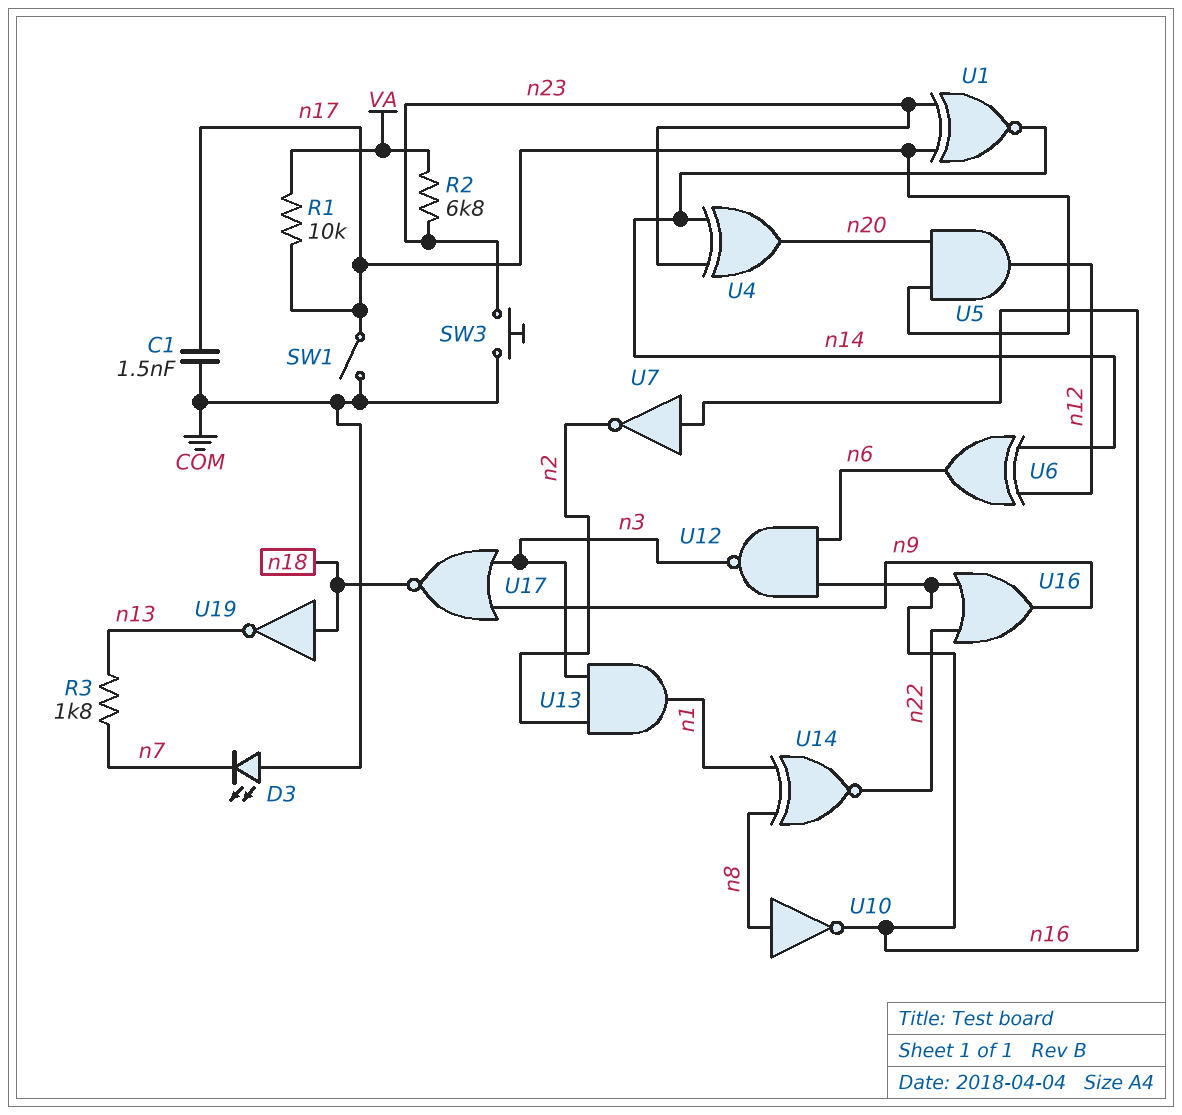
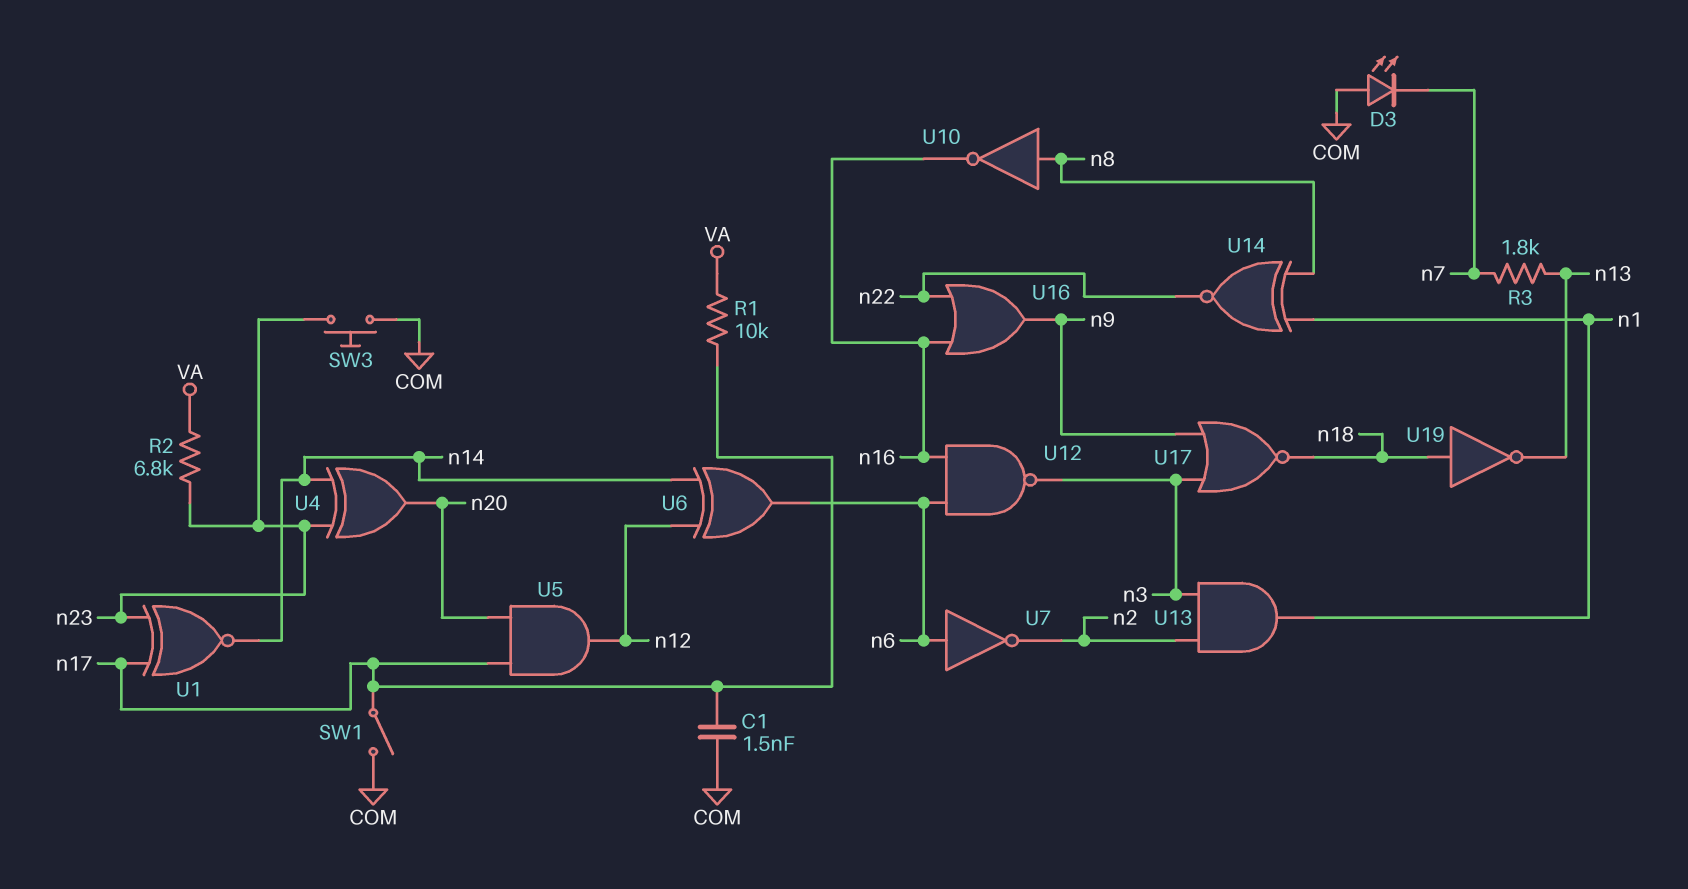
U7: NOT (in n16, out n2) -> NOT (in n6, out n2)

